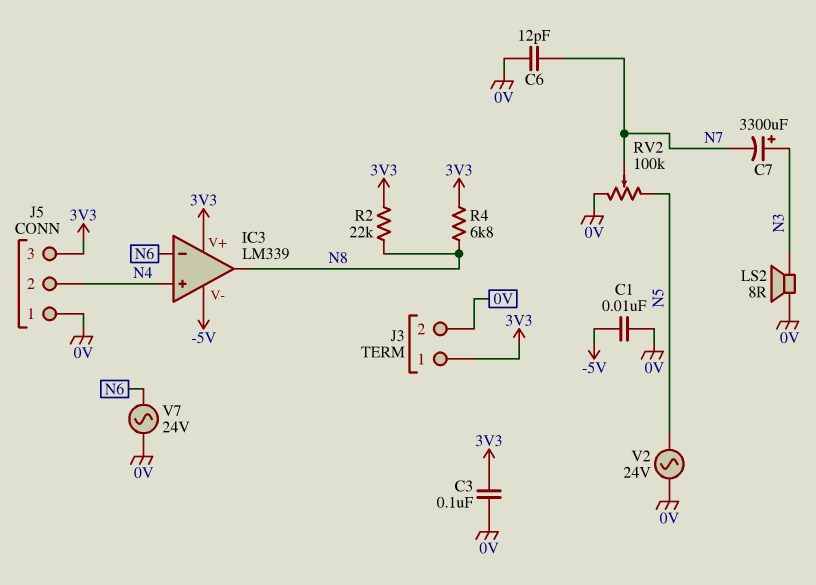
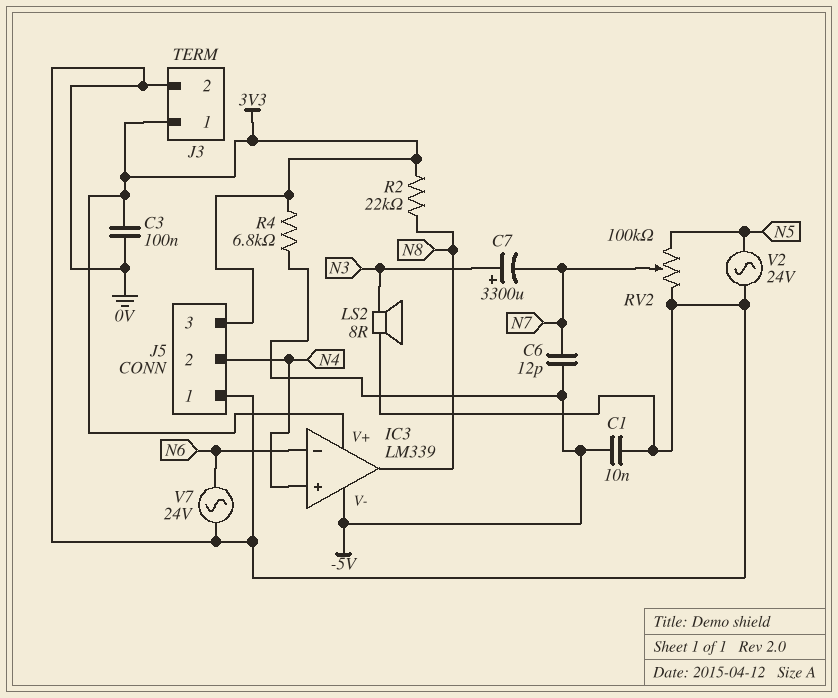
C6: 12pF (0V, N7) -> 12pF (-5V, N7)
R4: 6.8k (3V3, N8) -> 6.8k (-5V, 3V3)

